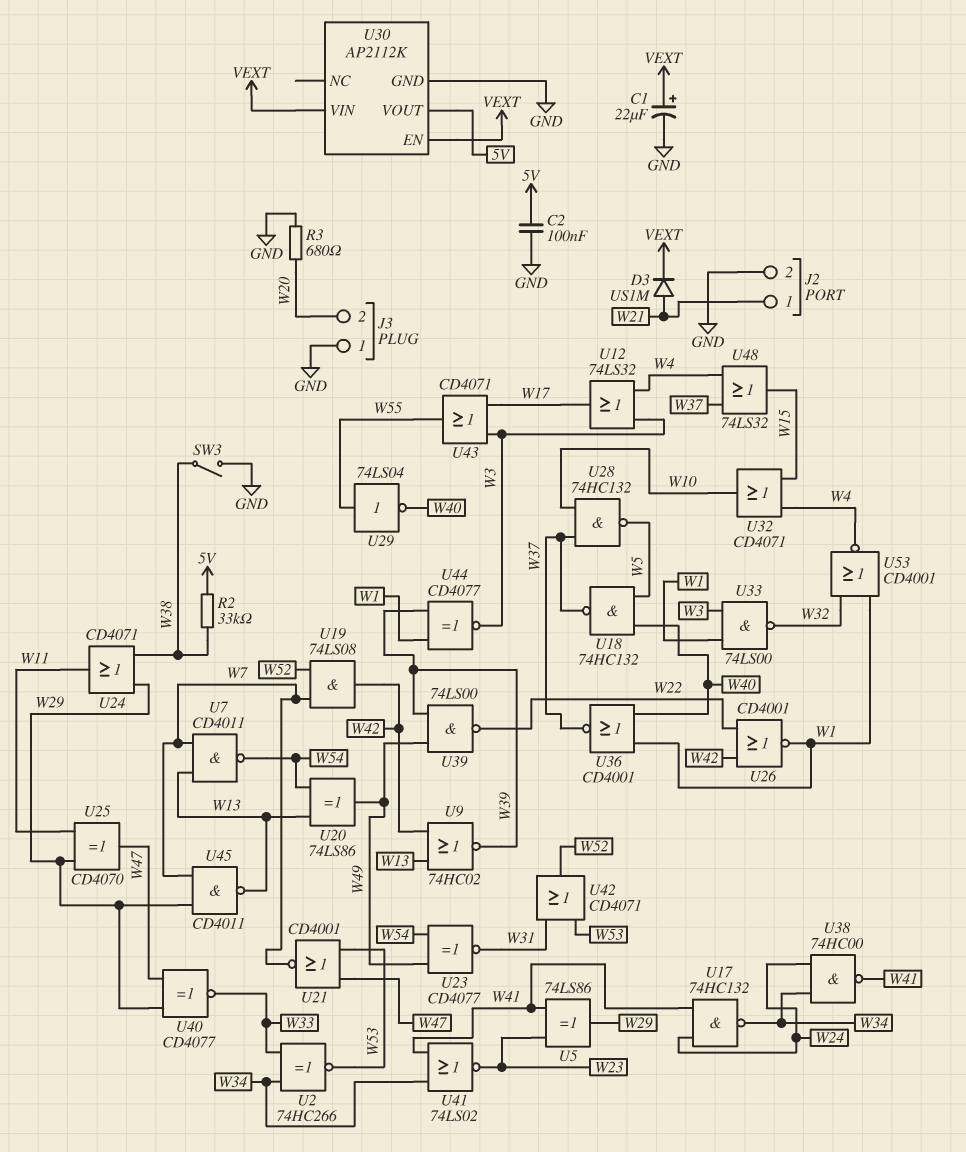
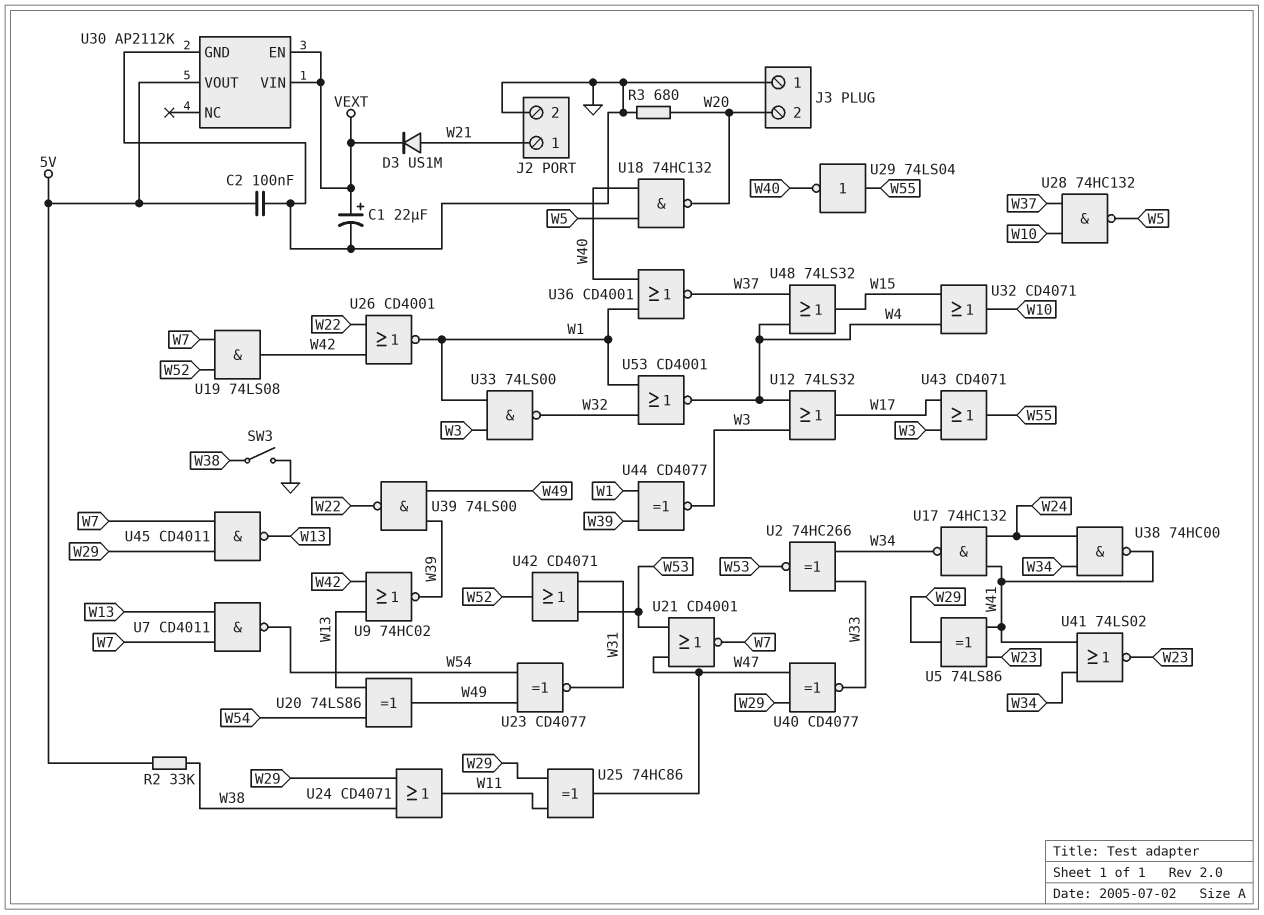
U18: NAND 74HC132 (in W5, in W40, out W37) -> NAND 74HC132 (in W5, in W40, out W20)
U25: XOR CD4070 (in W11, in W29, out W47) -> XOR 74HC86 (in W11, in W29, out W47)

